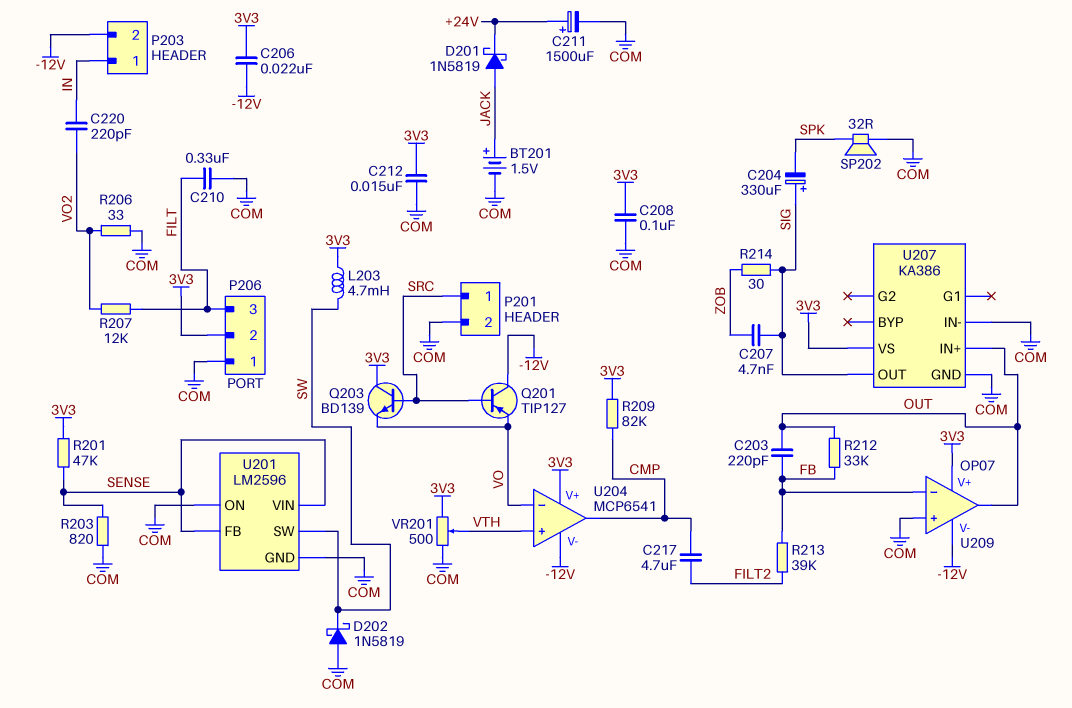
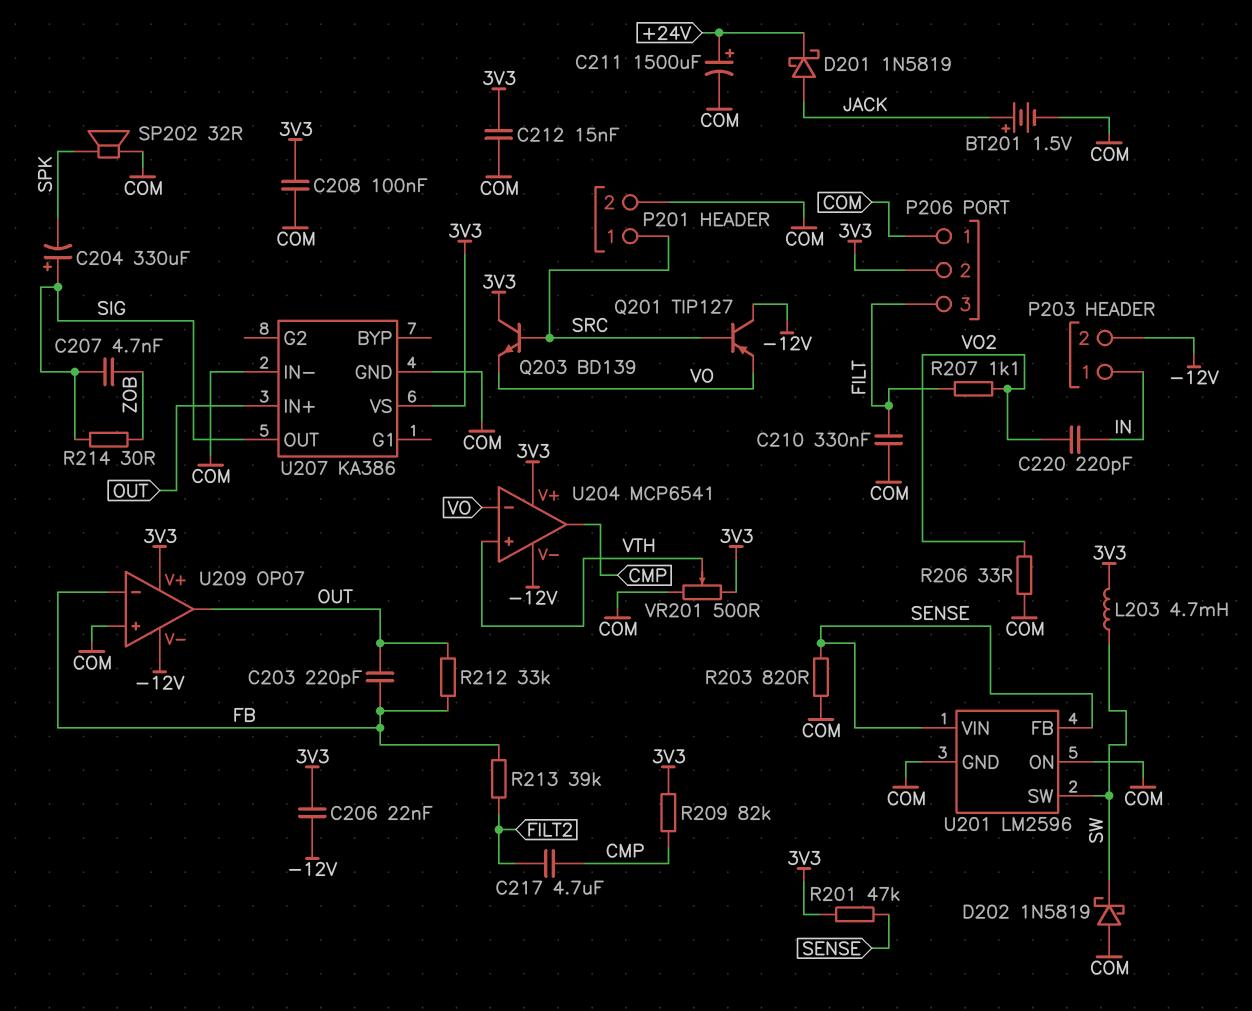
R207: 12k (FILT, VO2) -> 1.1k (FILT, VO2)

